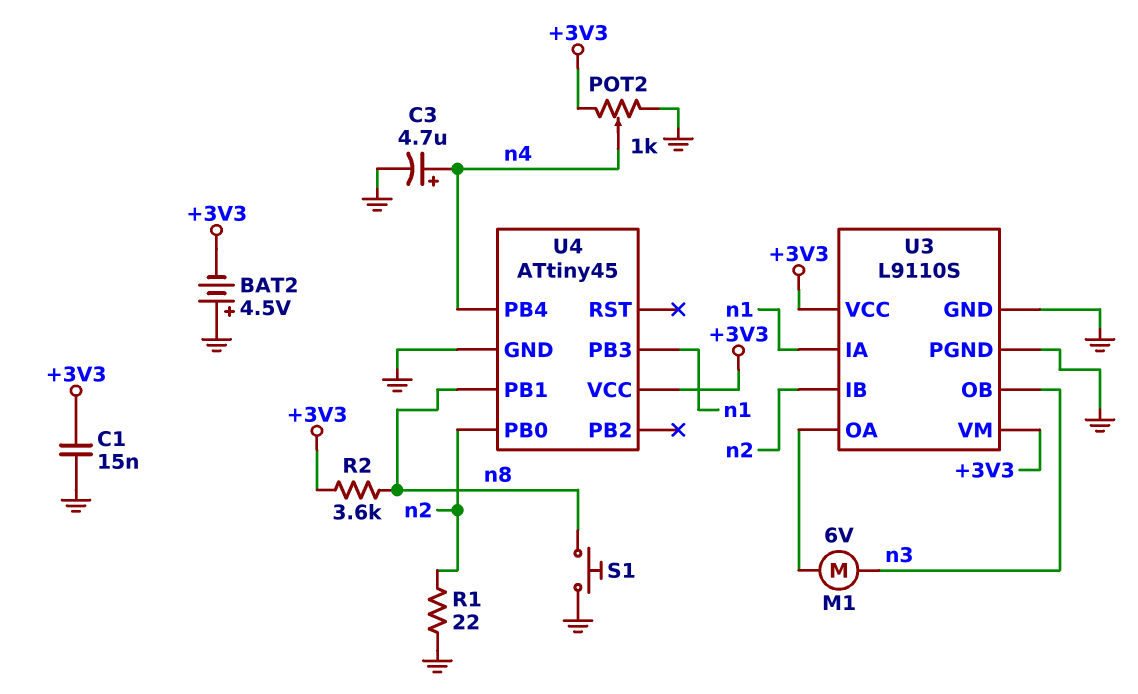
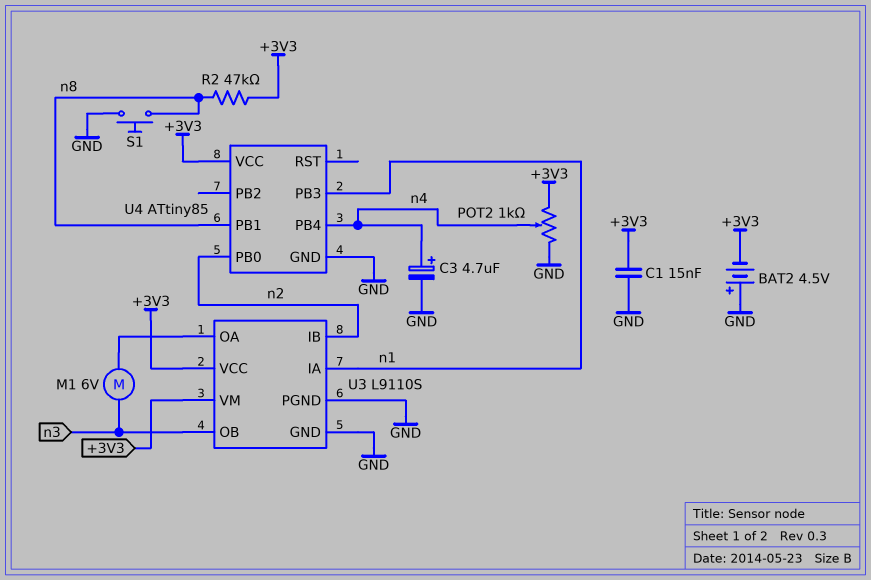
R1: 22 (GND, n2) -> none
R2: 3.6k (+3V3, n8) -> 47k (+3V3, n8)
U4: ATtiny45 -> ATtiny85

